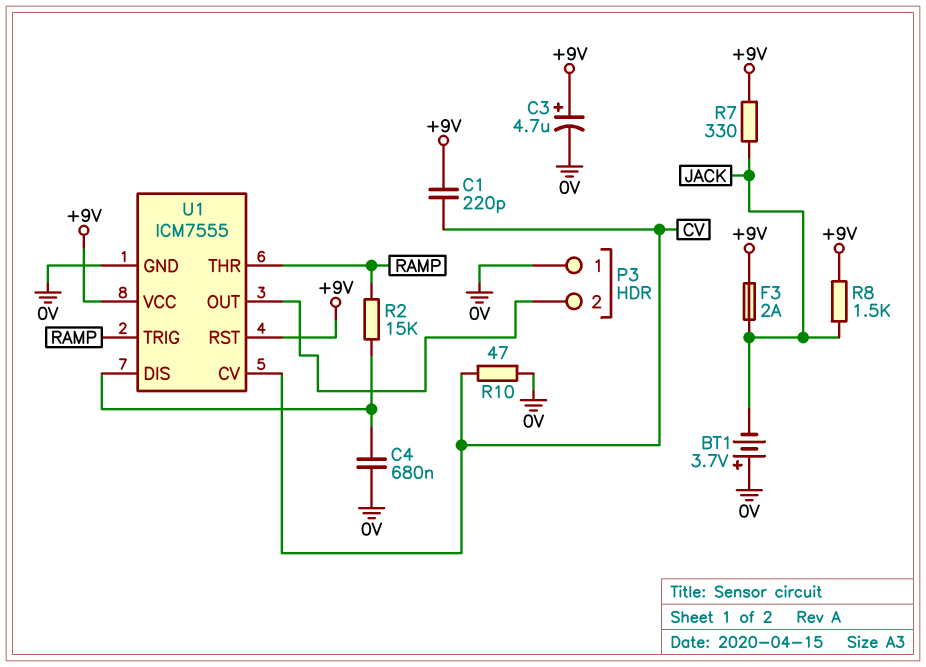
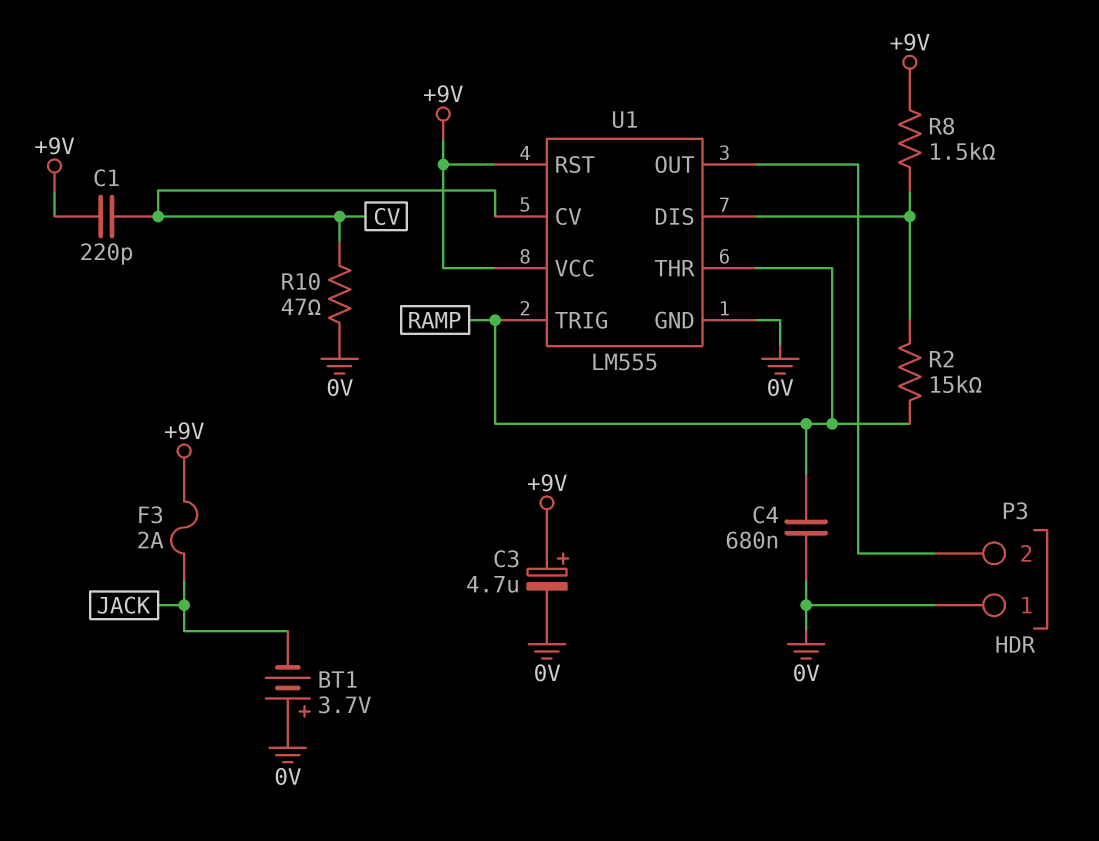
C4: 680nF (0V, U1/DIS) -> 680nF (0V, RAMP)
R7: 330 (+9V, JACK) -> none
R8: 1.5k (+9V, JACK) -> 1.5k (+9V, U1/DIS)
U1: ICM7555 -> LM555

